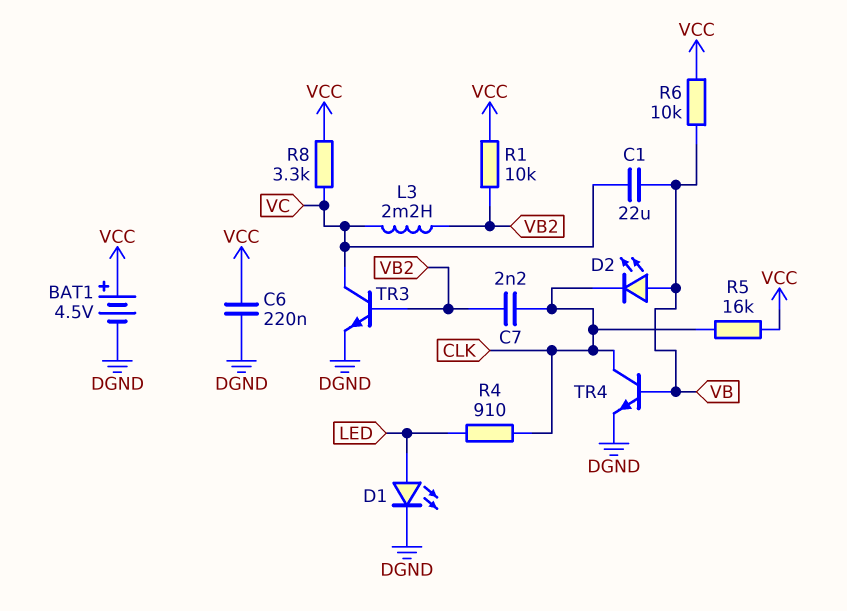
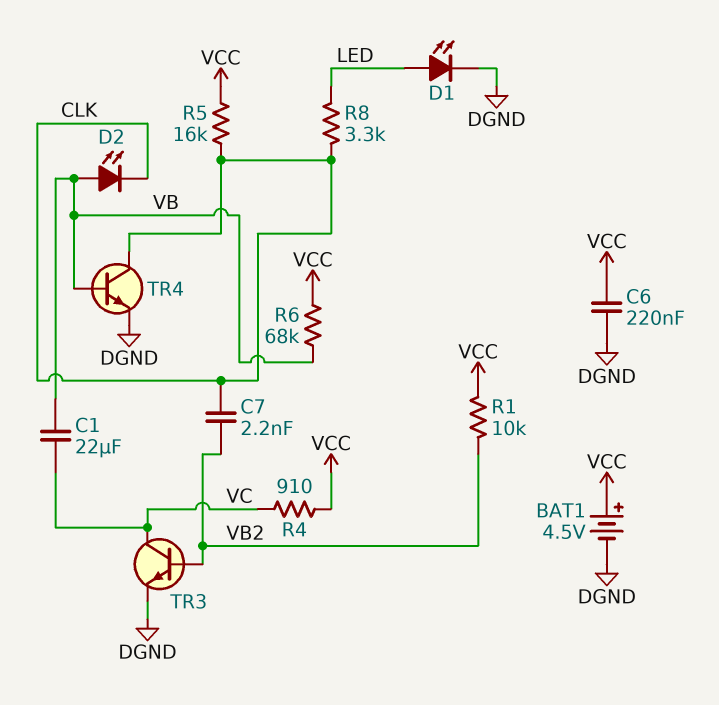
L3: 2.2mH (VB2, VC) -> none
R4: 910 (CLK, LED) -> 910 (VC, VCC)
R6: 10k (VB, VCC) -> 68k (VB, VCC)
R8: 3.3k (VC, VCC) -> 3.3k (CLK, LED)

